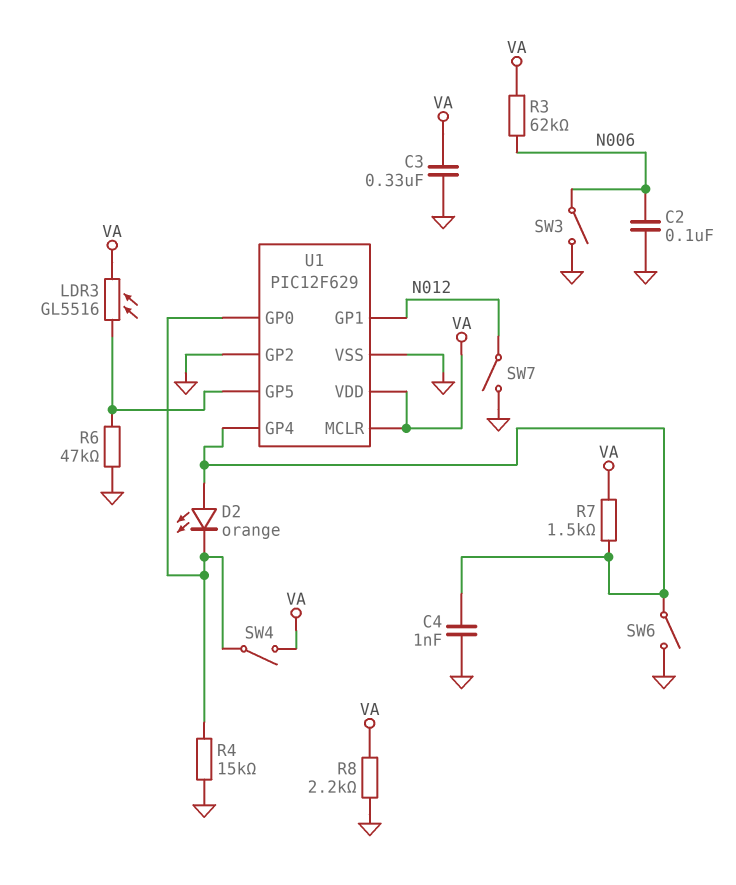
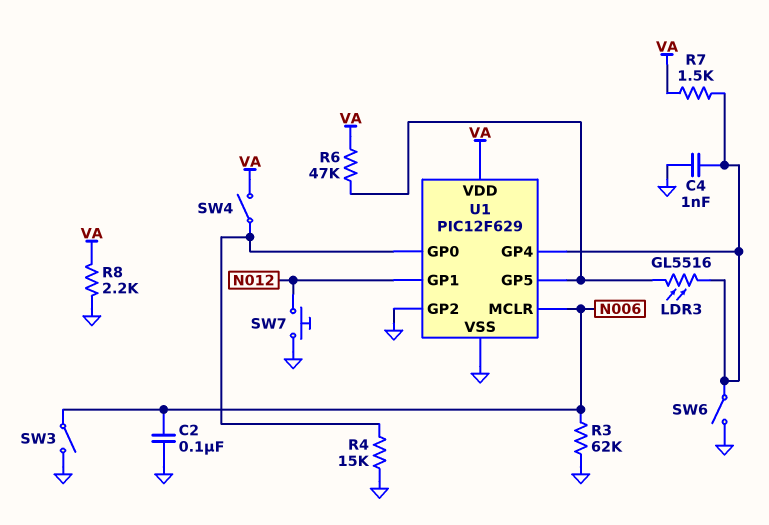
C3: 330nF (GND, VA) -> none
D2: LED orange (A U1/GP4, K U1/GP0) -> none
LDR3: GL5516 (U1/GP5, VA) -> GL5516 (U1/GP4, U1/GP5)
R3: 62k (N006, VA) -> 62k (GND, N006)
R6: 47k (GND, U1/GP5) -> 47k (U1/GP5, VA)
SW7: switch (GND, N012) -> button (GND, N012)
U1 pin MCLR: VA -> N006

